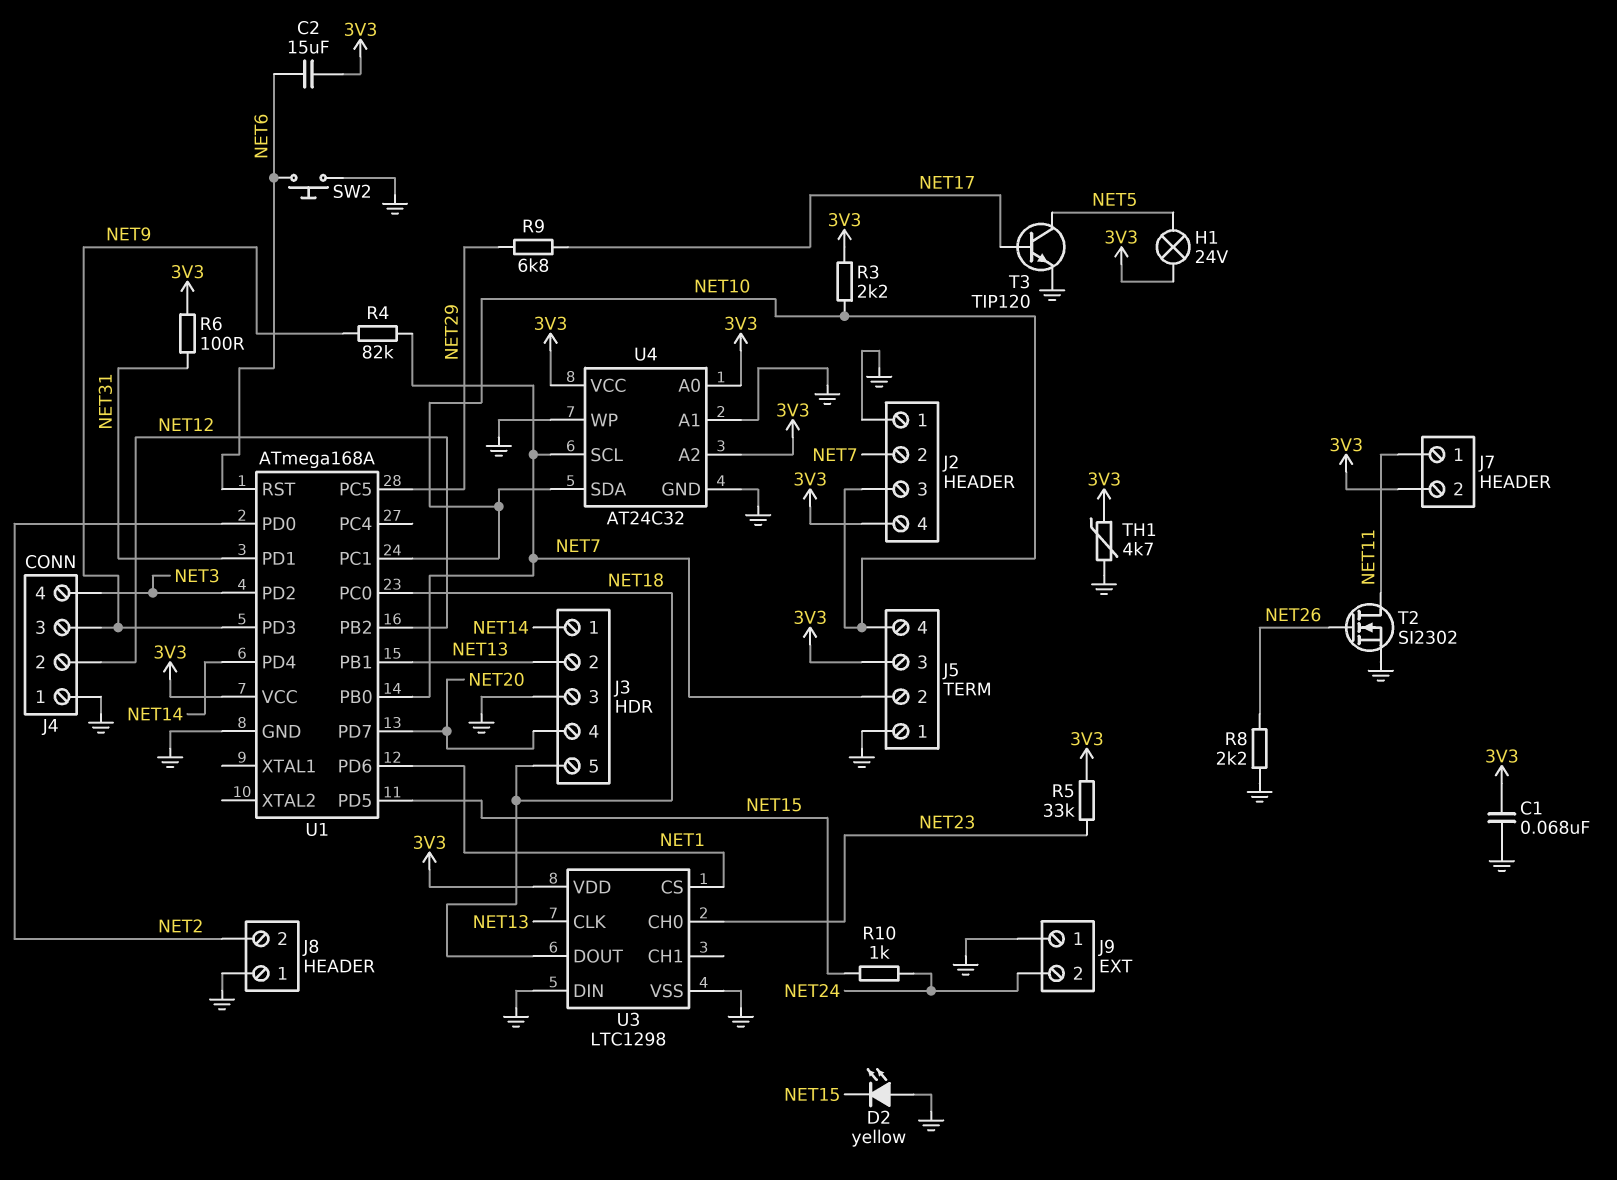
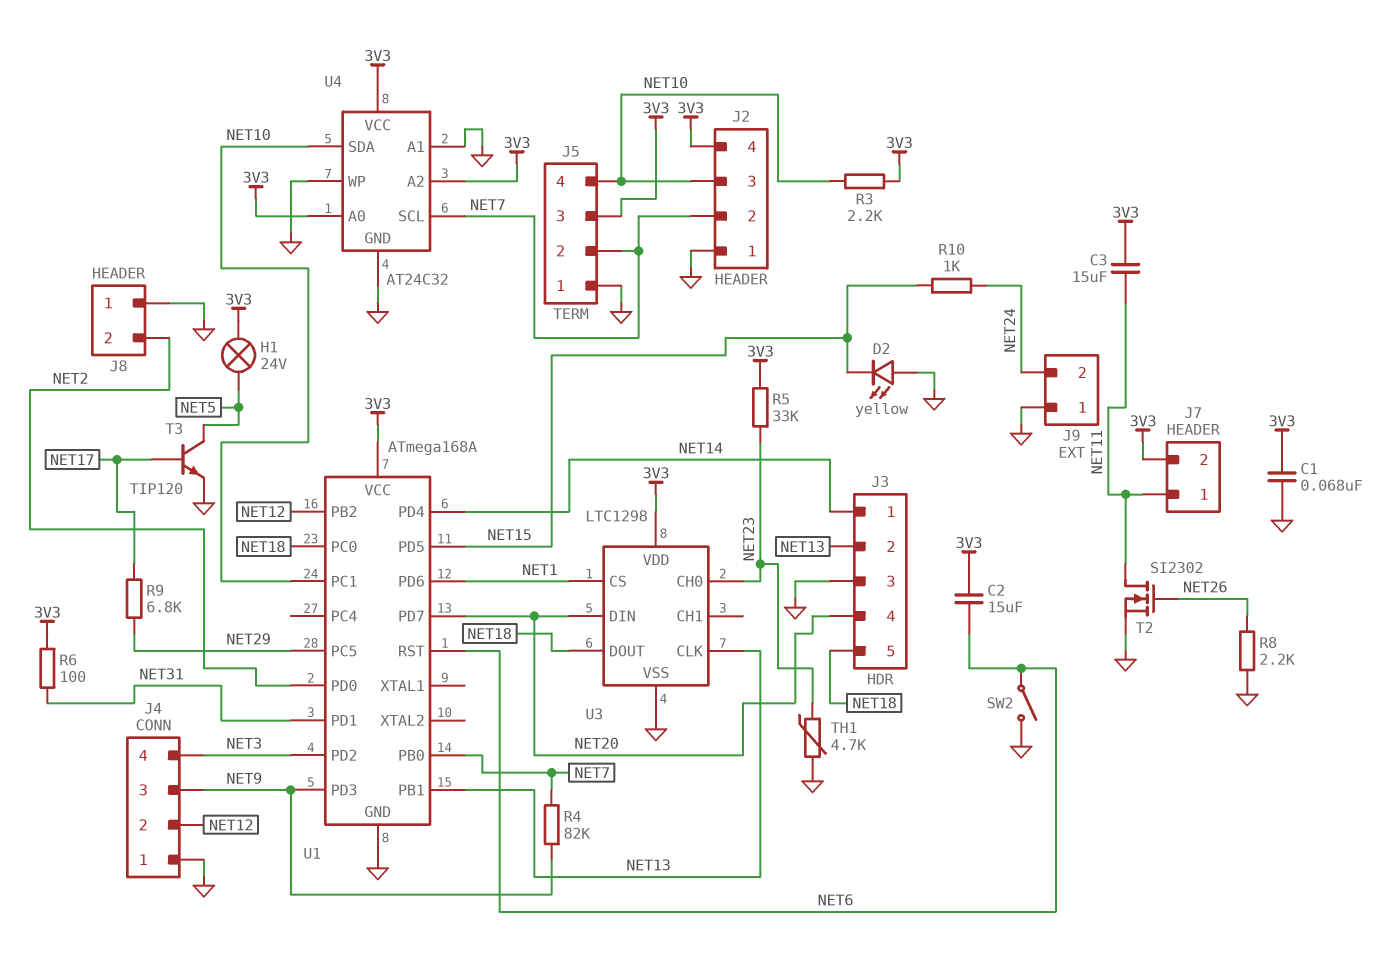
C3: none -> 15uF (3V3, NET11)
SW2: button (GND, NET6) -> switch (GND, NET6)
TH1: 4.7k (3V3, GND) -> 4.7k (GND, NET23)
U3 pin DIN: GND -> NET20

